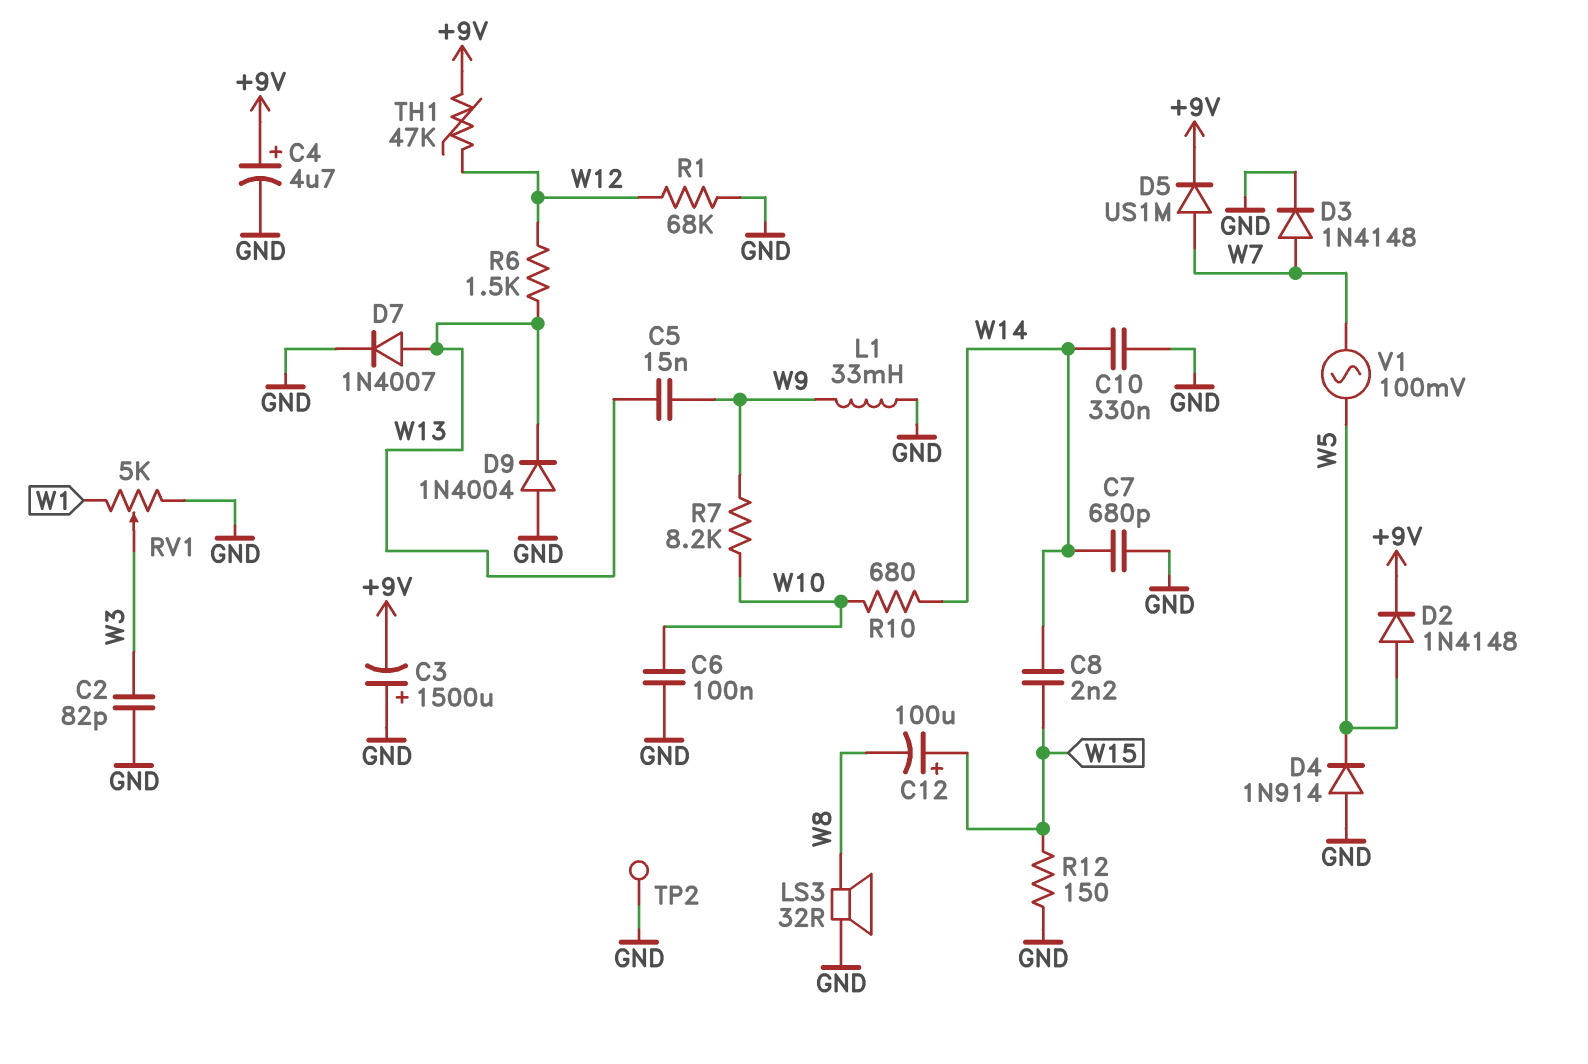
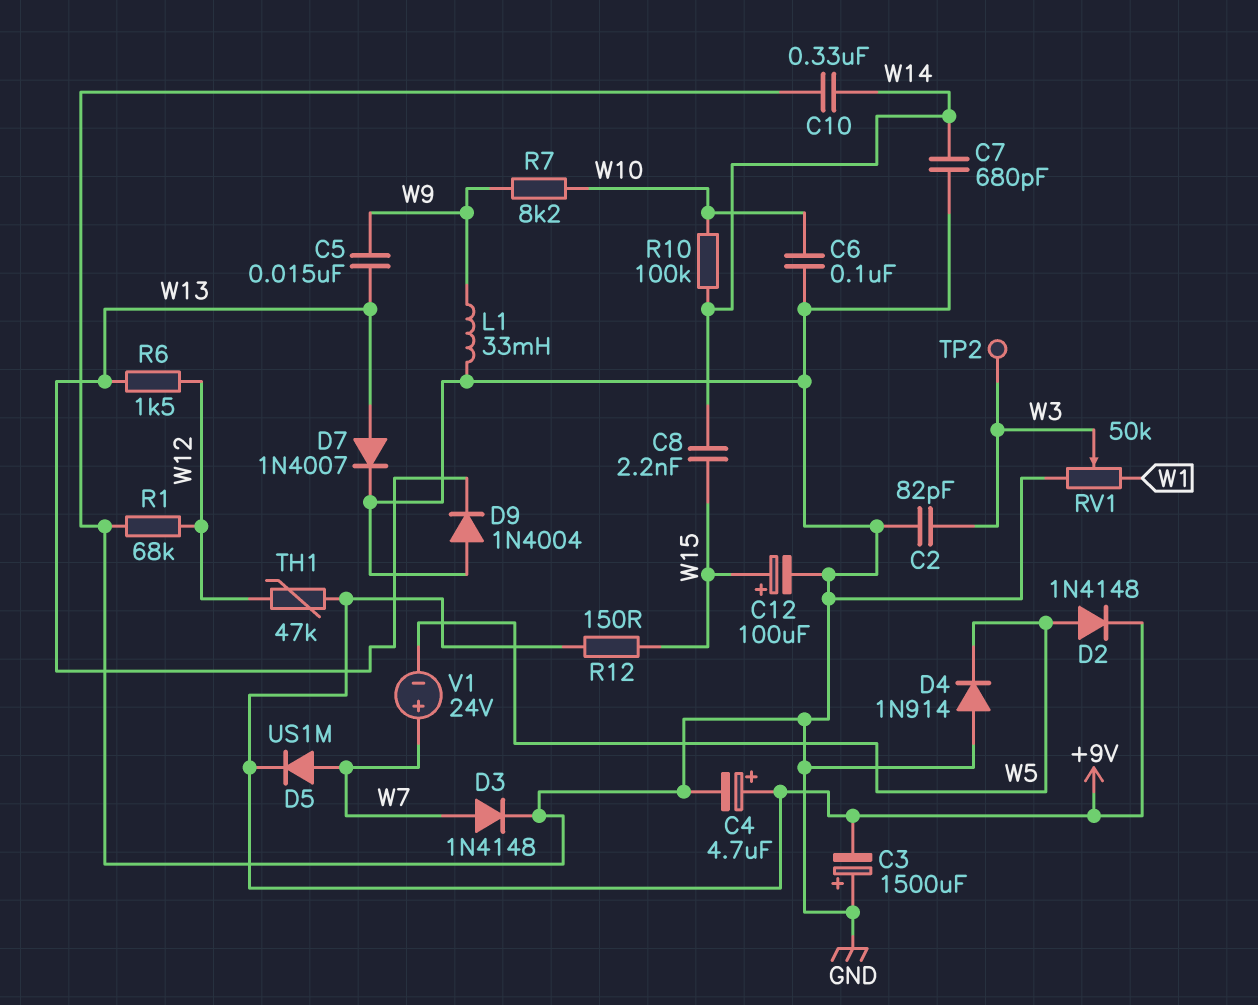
C12: 100uF (plus W15, minus W8) -> 100uF (plus W15, minus GND)
LS3: speaker 32R (GND, W8) -> none
R10: 680 (W10, W14) -> 100k (W10, W14)
R12: 150 (GND, W15) -> 150 (+9V, W15)
RV1: 5k (GND, W1, wiper W3) -> 50k (GND, W1, wiper W3)
TP2: test point (GND) -> test point (W3)
V1: AC 100mV (W5, W7) -> 24V (plus W7, minus W5)

